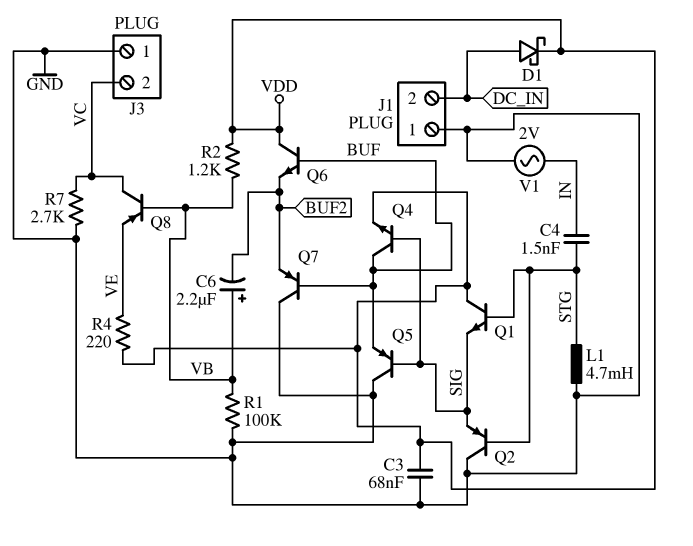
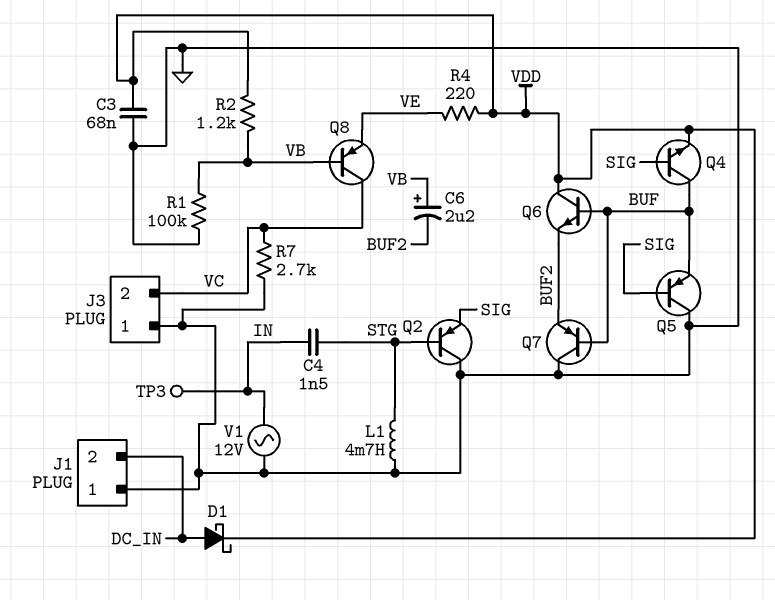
Q1: NPN (B STG, C VDD, E SIG) -> none
TP3: none -> test point (IN)
V1: AC 2V (GND, IN) -> AC 12V (GND, IN)

